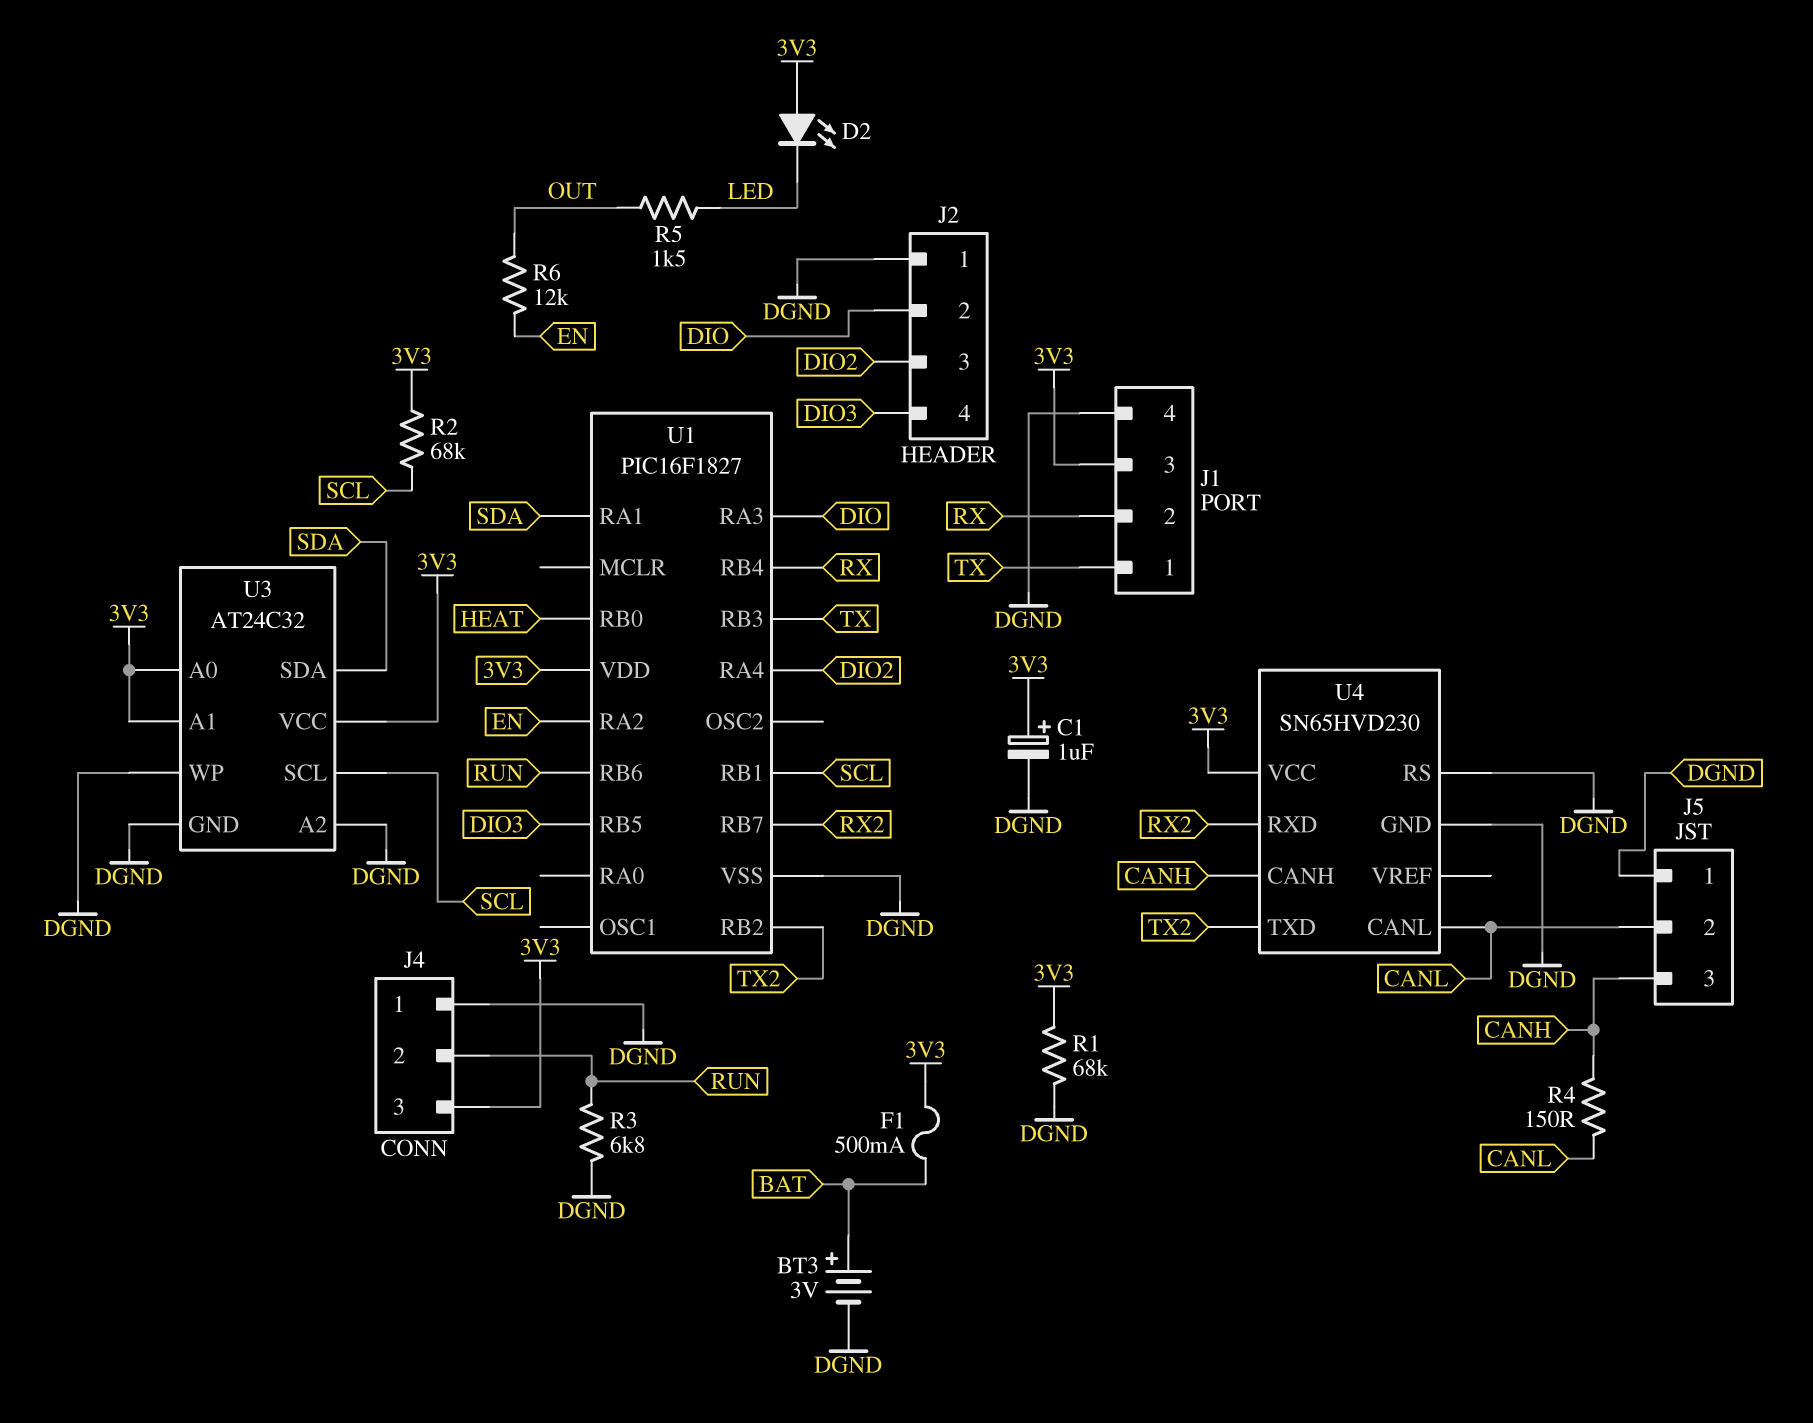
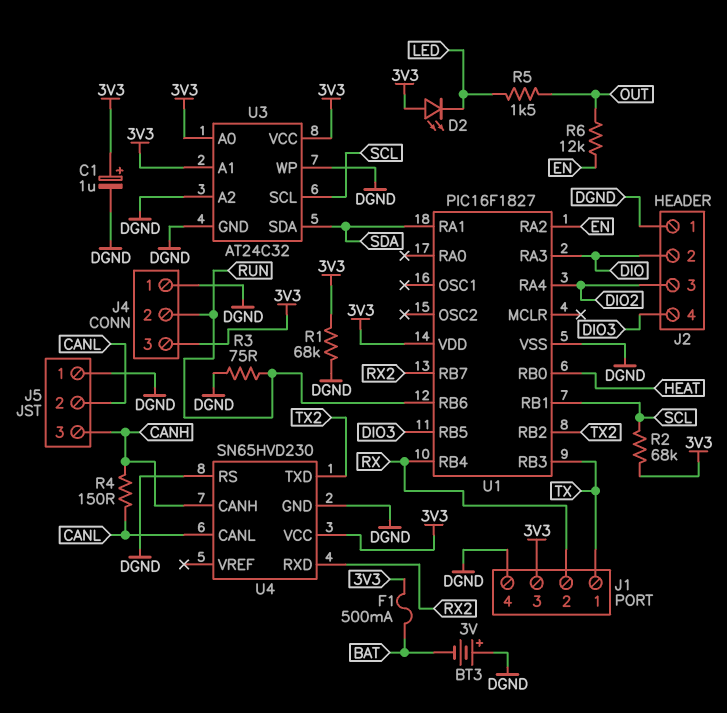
BT3: 3V (plus BAT, minus DGND) -> 3V (plus DGND, minus BAT)
R3: 6.8k (DGND, RUN) -> 75 (DGND, RUN)

